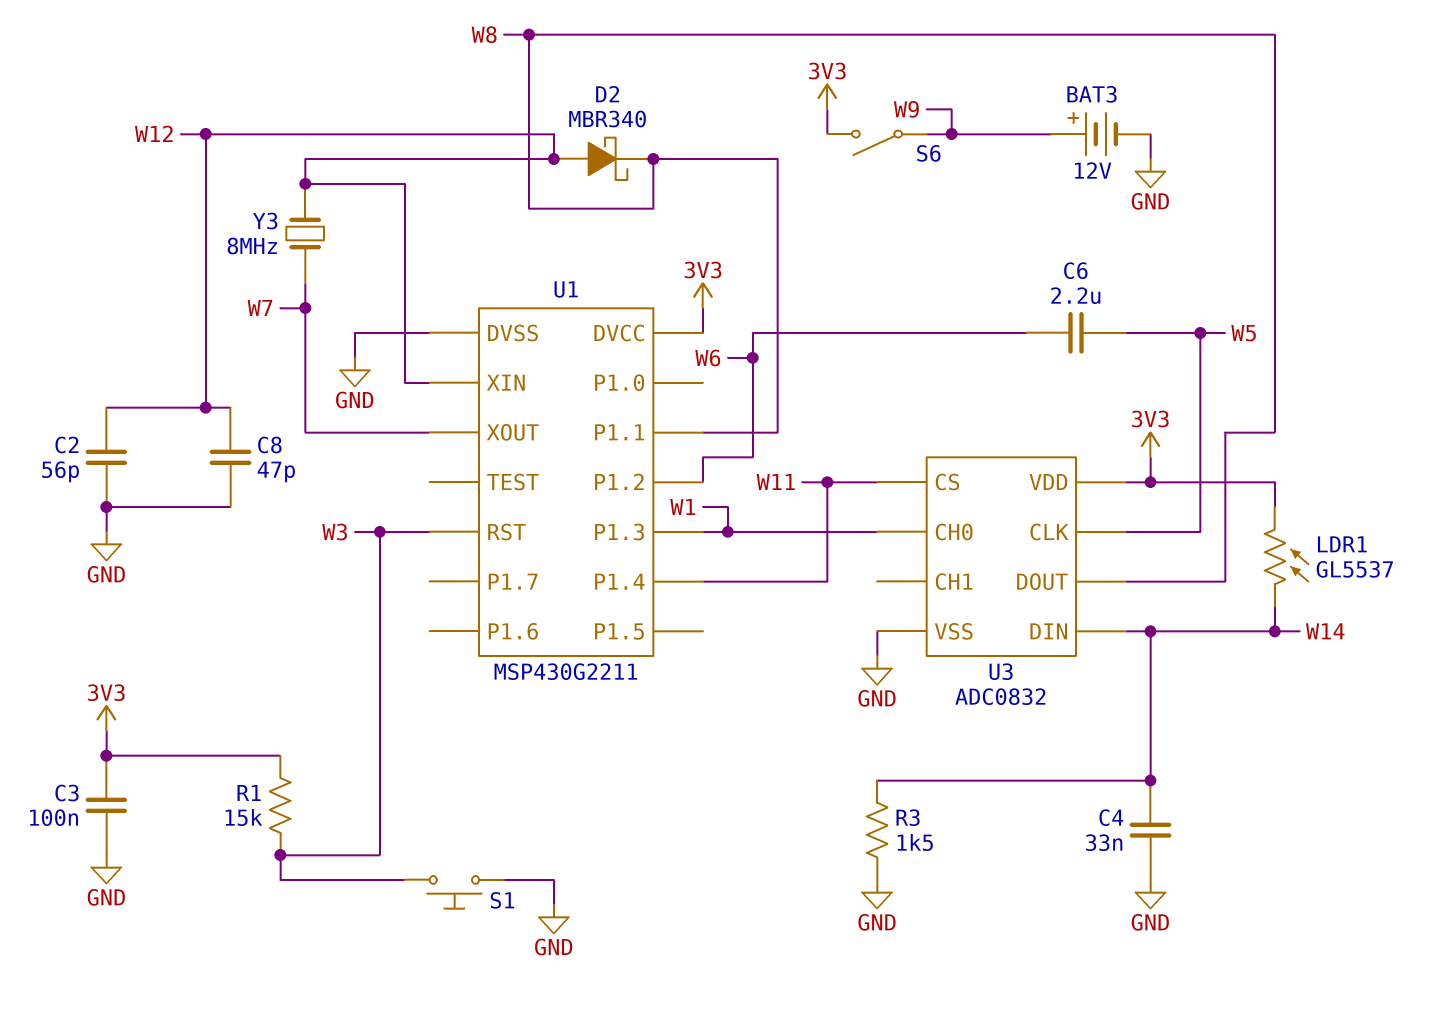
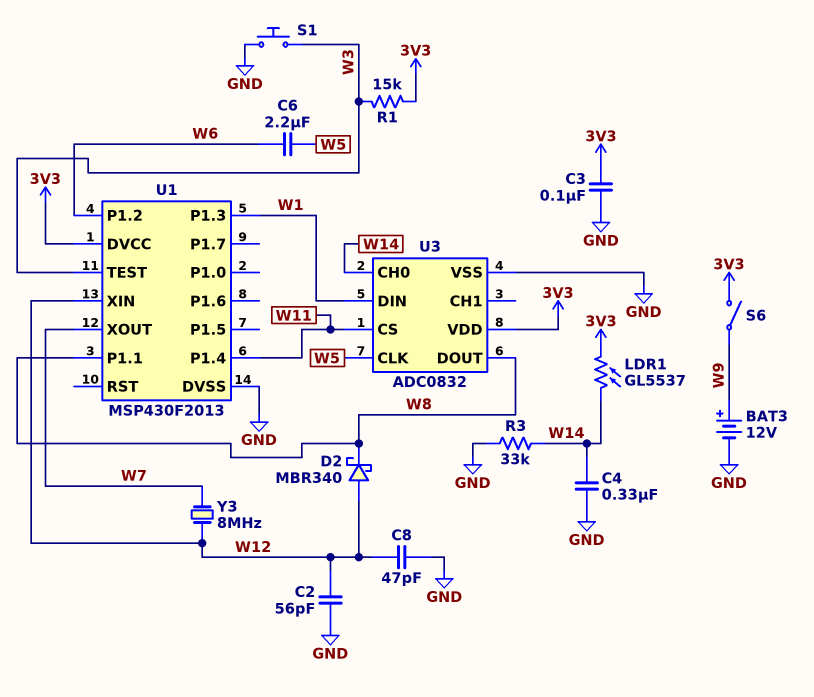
C4: 33nF (GND, W14) -> 330nF (GND, W14)
R3: 1.5k (GND, W14) -> 33k (GND, W14)
U1: MSP430G2211 -> MSP430F2013
U1 pin RST: W3 -> none
U1 pin TEST: none -> W3
U3 pin CH0: W1 -> W14
U3 pin DIN: W14 -> W1

